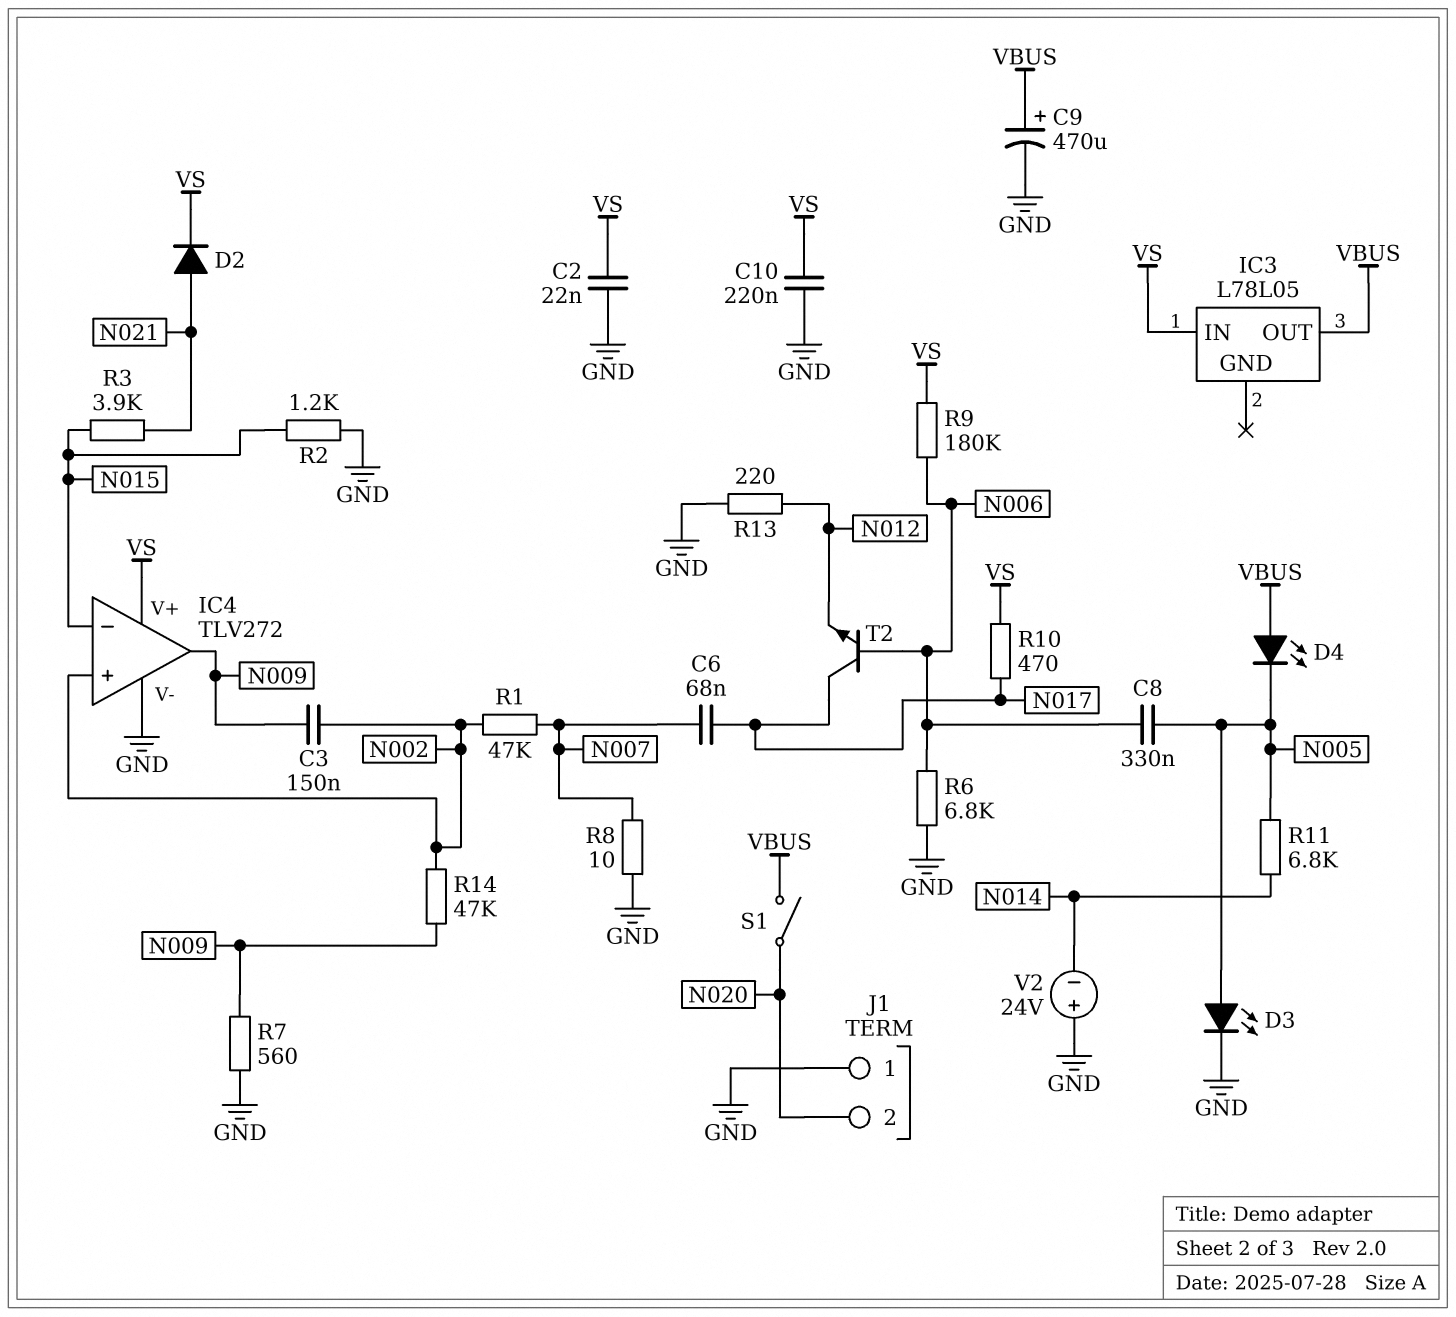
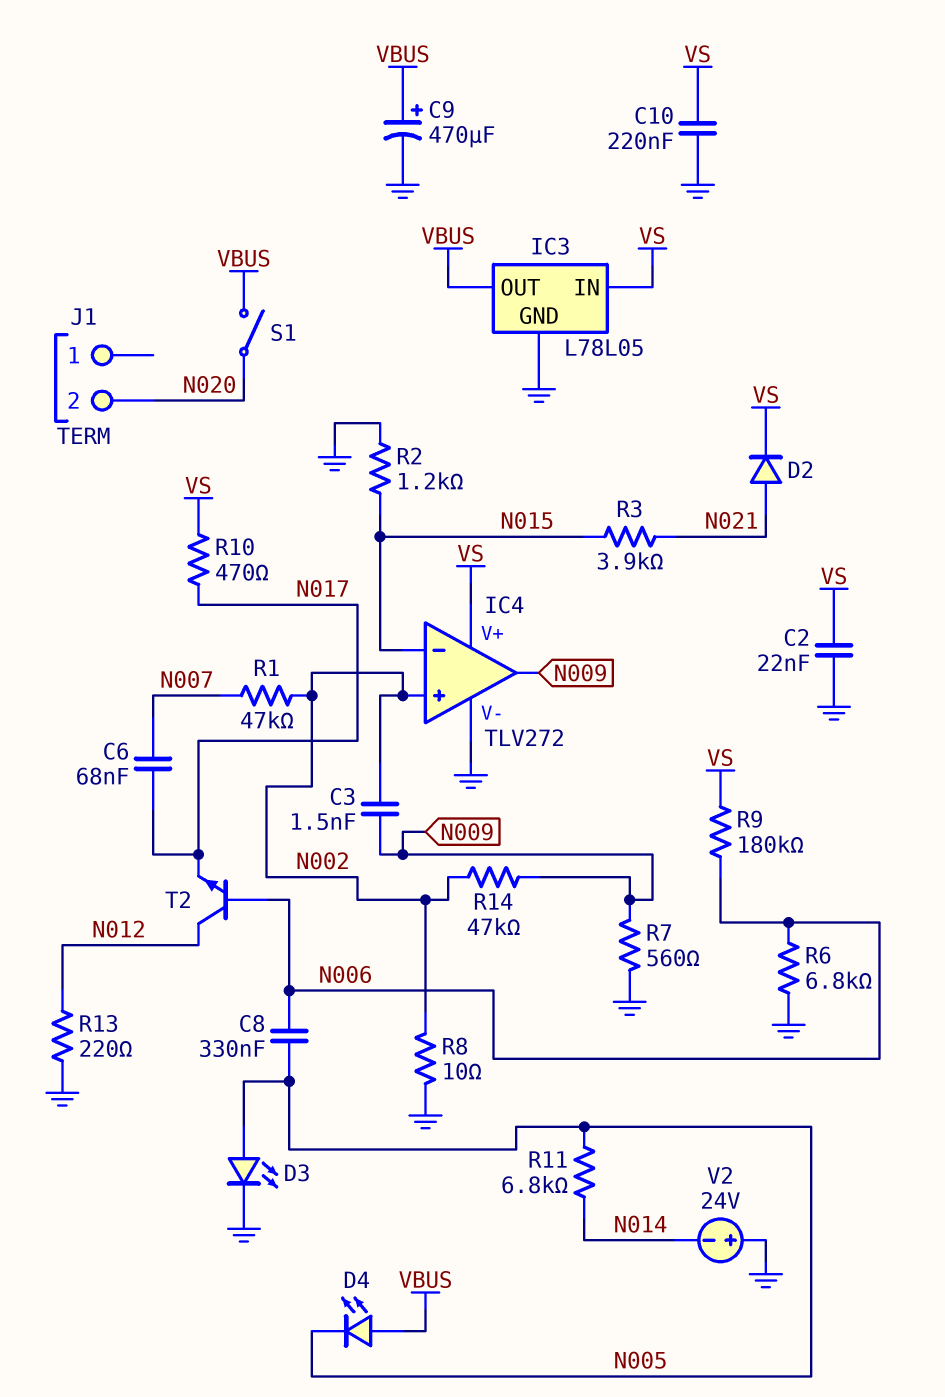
C3: 150nF (N002, N009) -> 1.5nF (N002, N009)
IC3 pin GND: none -> GND
J1 pin 1: GND -> none
R8: 10 (GND, N007) -> 10 (GND, N002)
T2: NPN (B N006, C N017, E N012) -> NPN (B N006, C N012, E N017)

